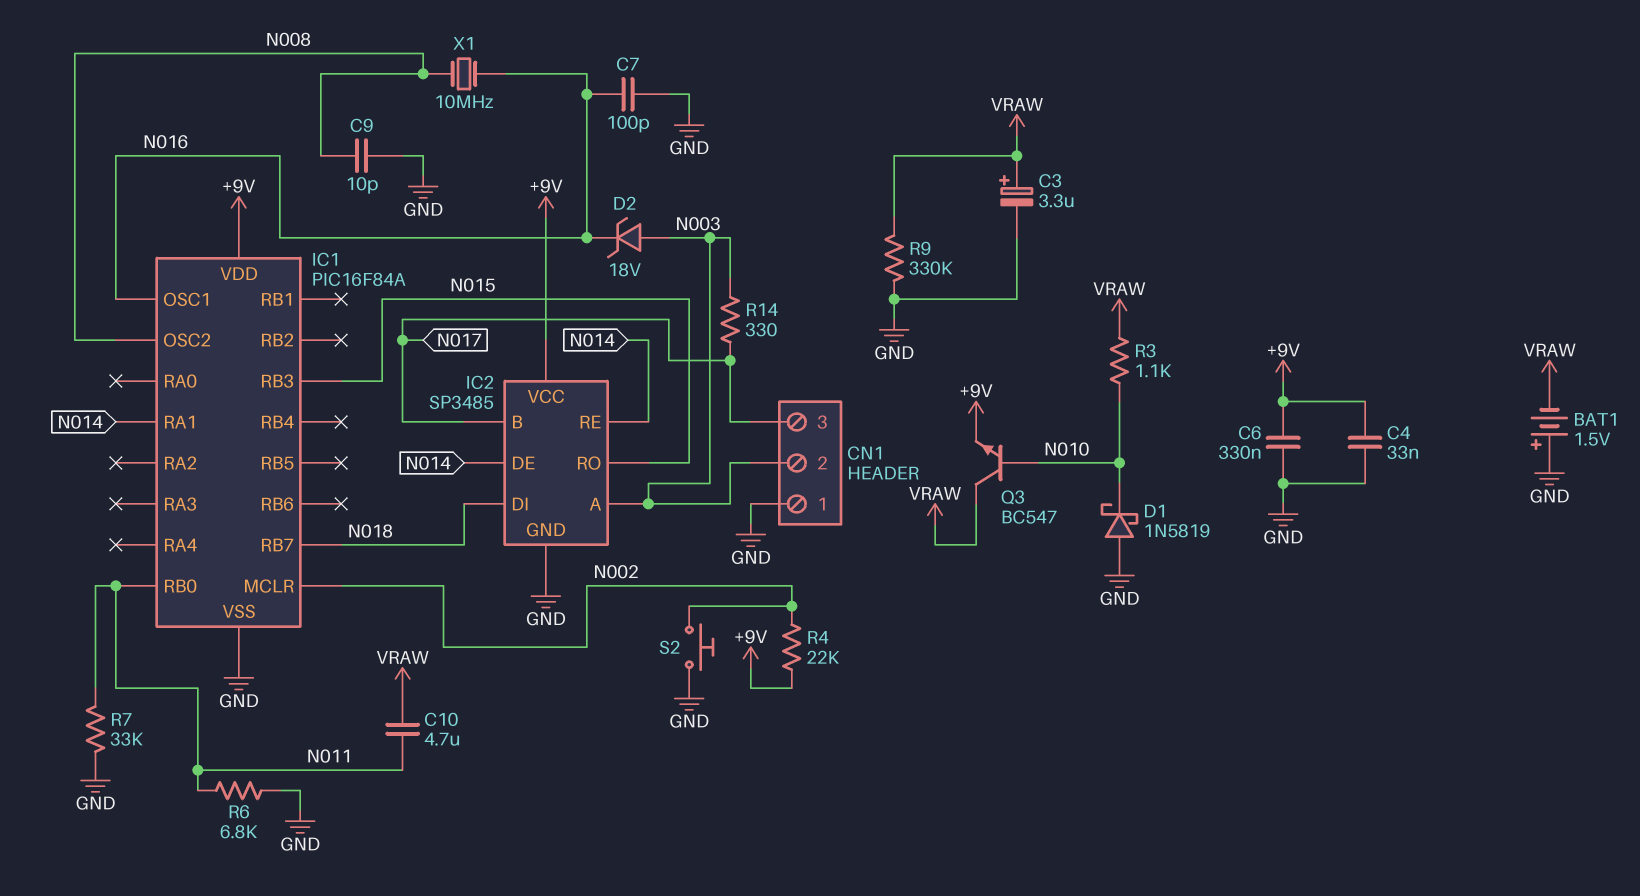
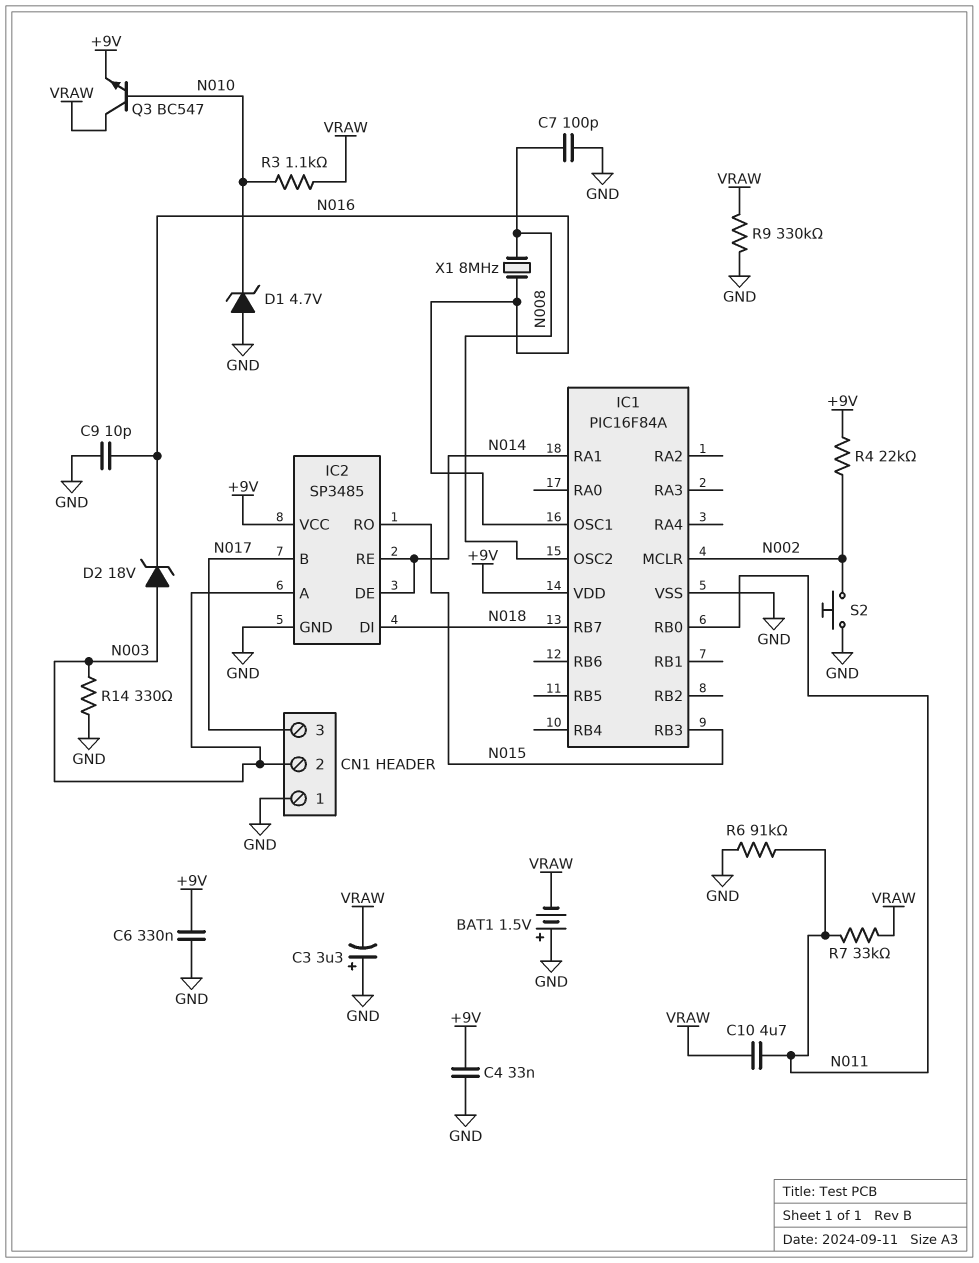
C3: 3.3uF (plus VRAW, minus GND) -> 3.3uF (plus GND, minus VRAW)
C7: 100pF (GND, N016) -> 100pF (GND, N008)
C9: 10pF (GND, N008) -> 10pF (GND, N016)
D1: schottky 1N5819 (A GND, K N010) -> zener 4.7V (A GND, K N010)
R6: 6.8k (GND, N011) -> 91k (GND, N011)
R7: 33k (GND, N011) -> 33k (N011, VRAW)
R14: 330 (N003, N017) -> 330 (GND, N003)
X1: 10MHz (N008, N016) -> 8MHz (N008, N016)

